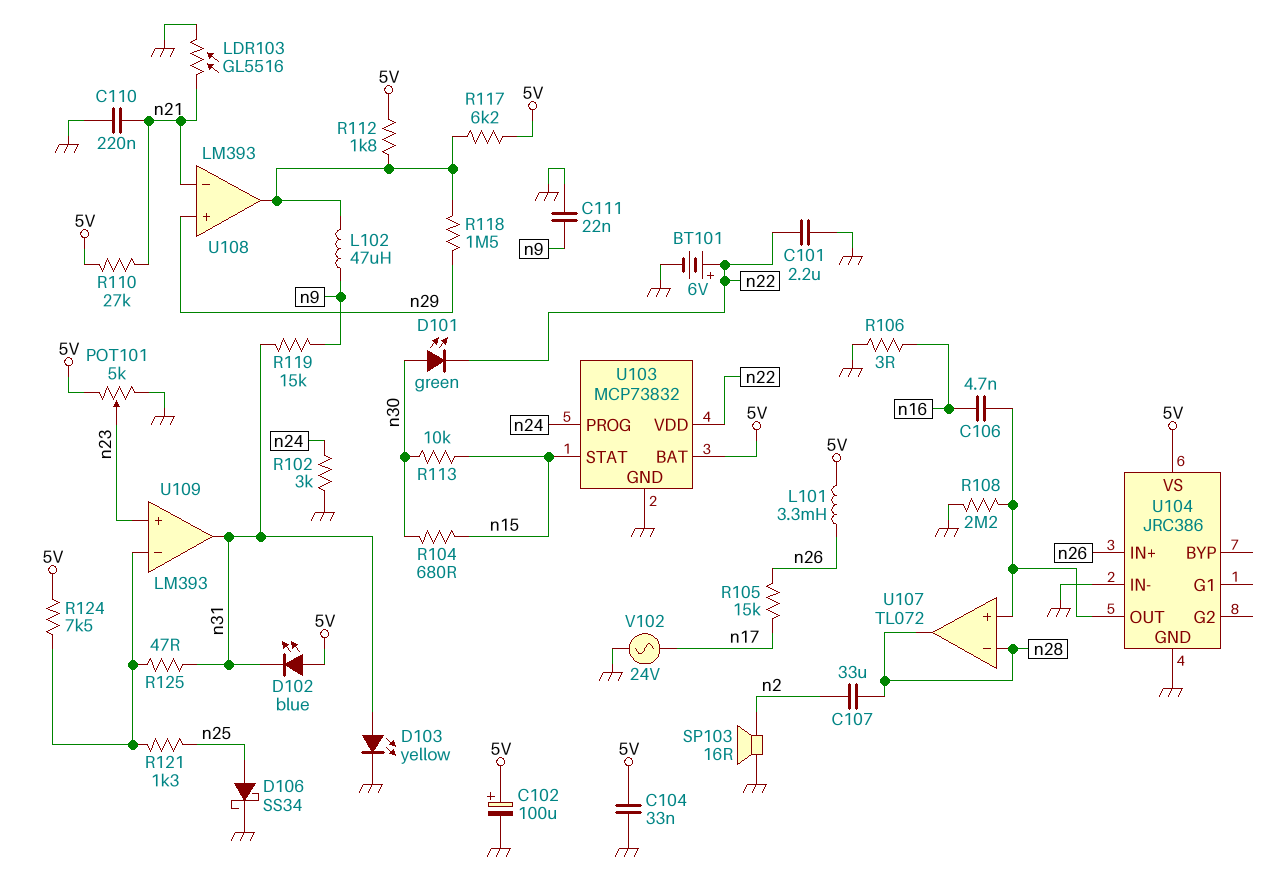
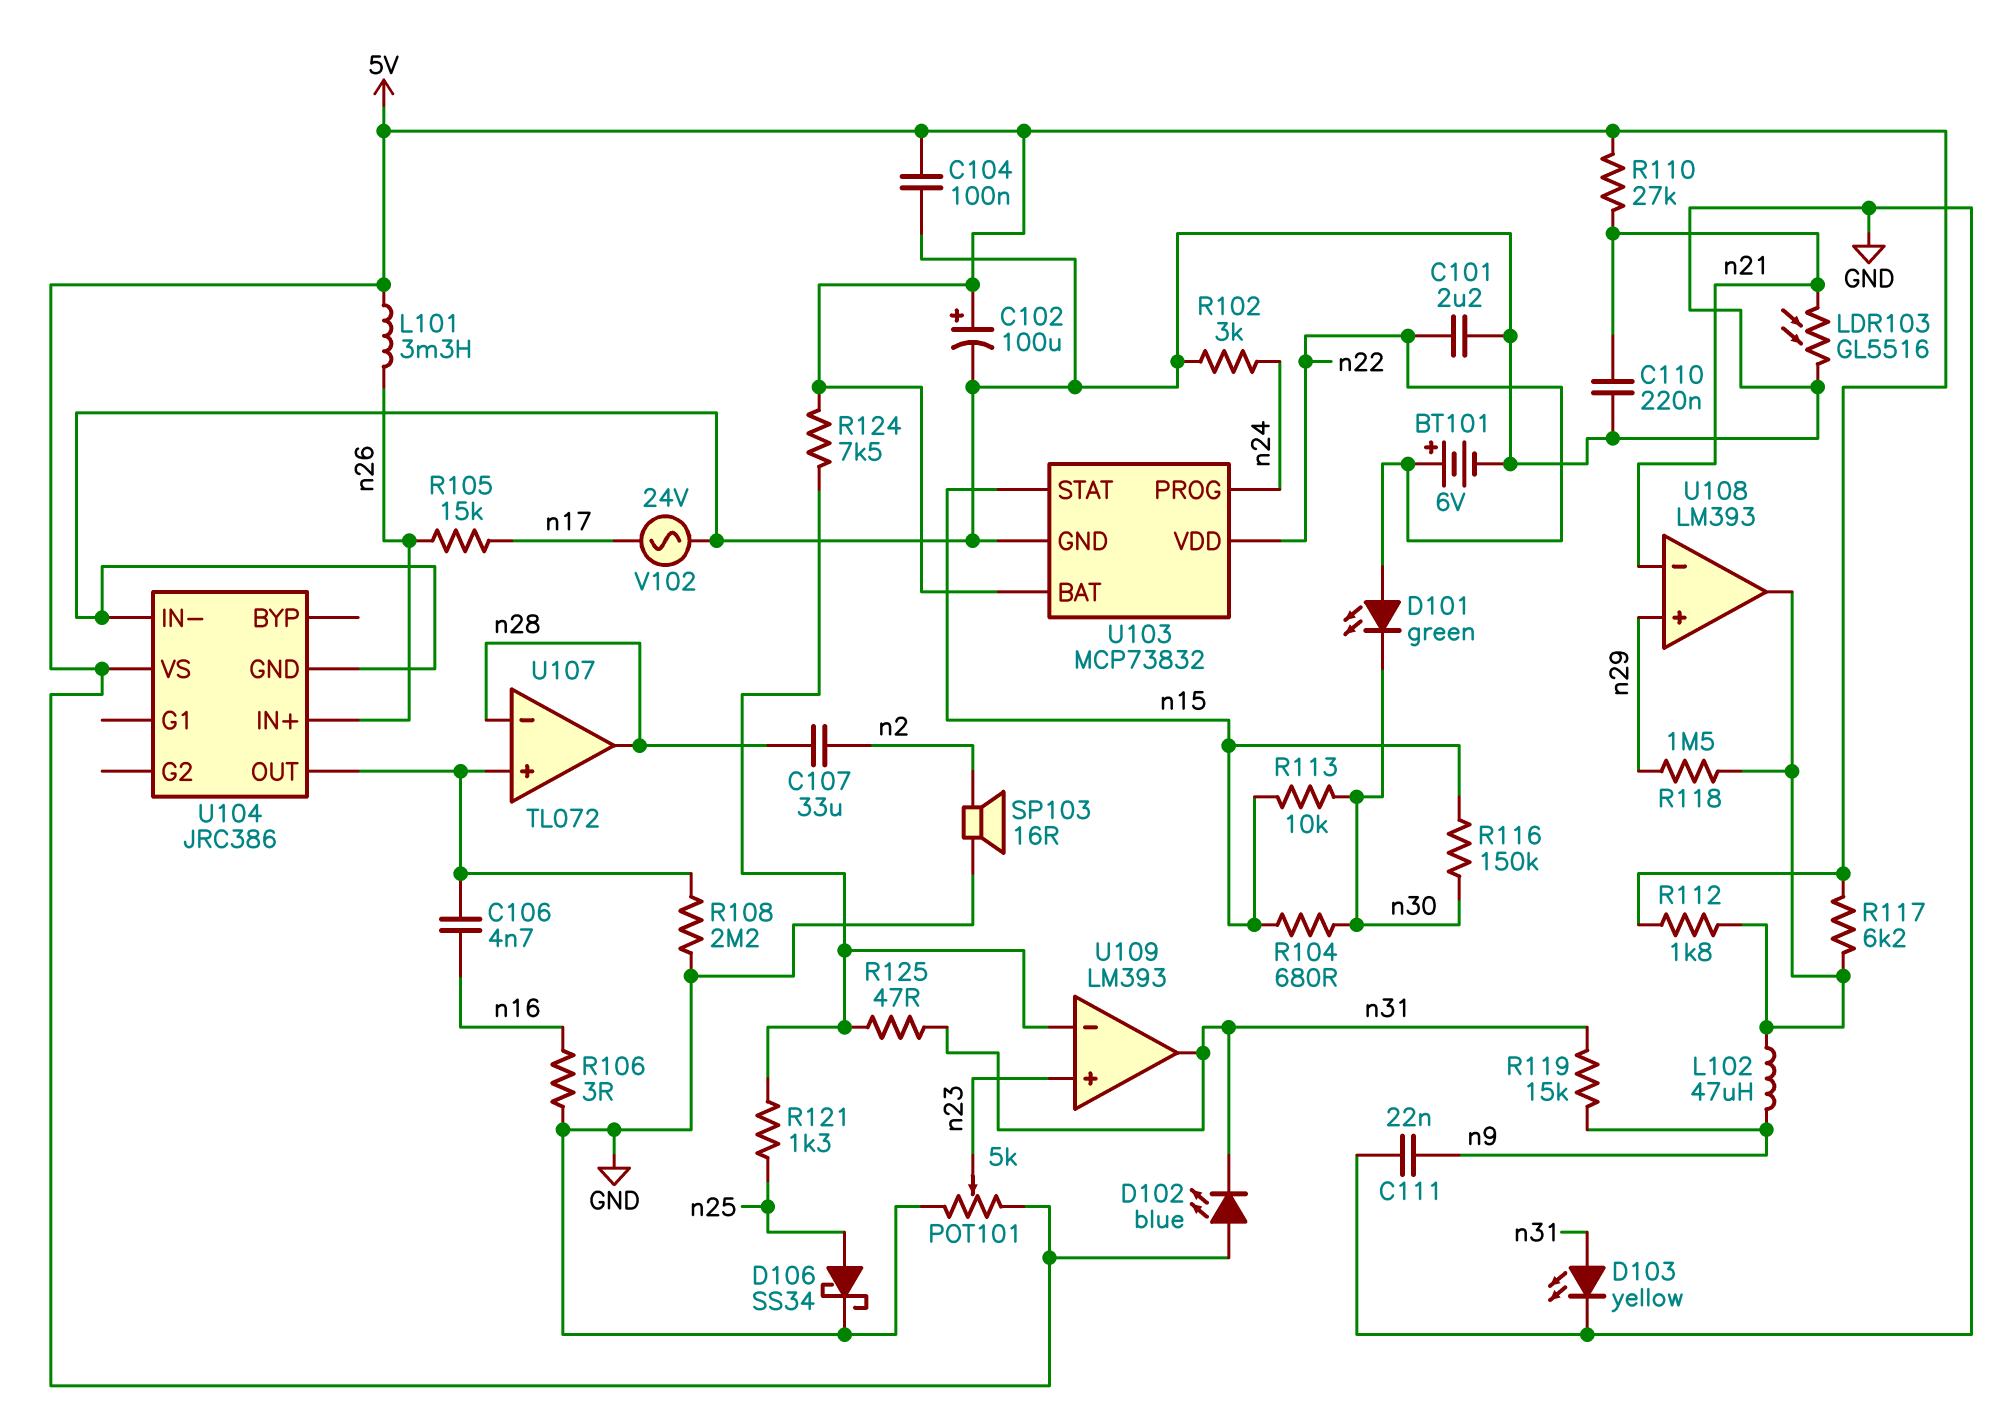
C104: 33nF (5V, GND) -> 100nF (5V, GND)
D101: LED green (A n30, K n22) -> LED green (A n22, K n30)
R116: none -> 150k (n15, n30)

